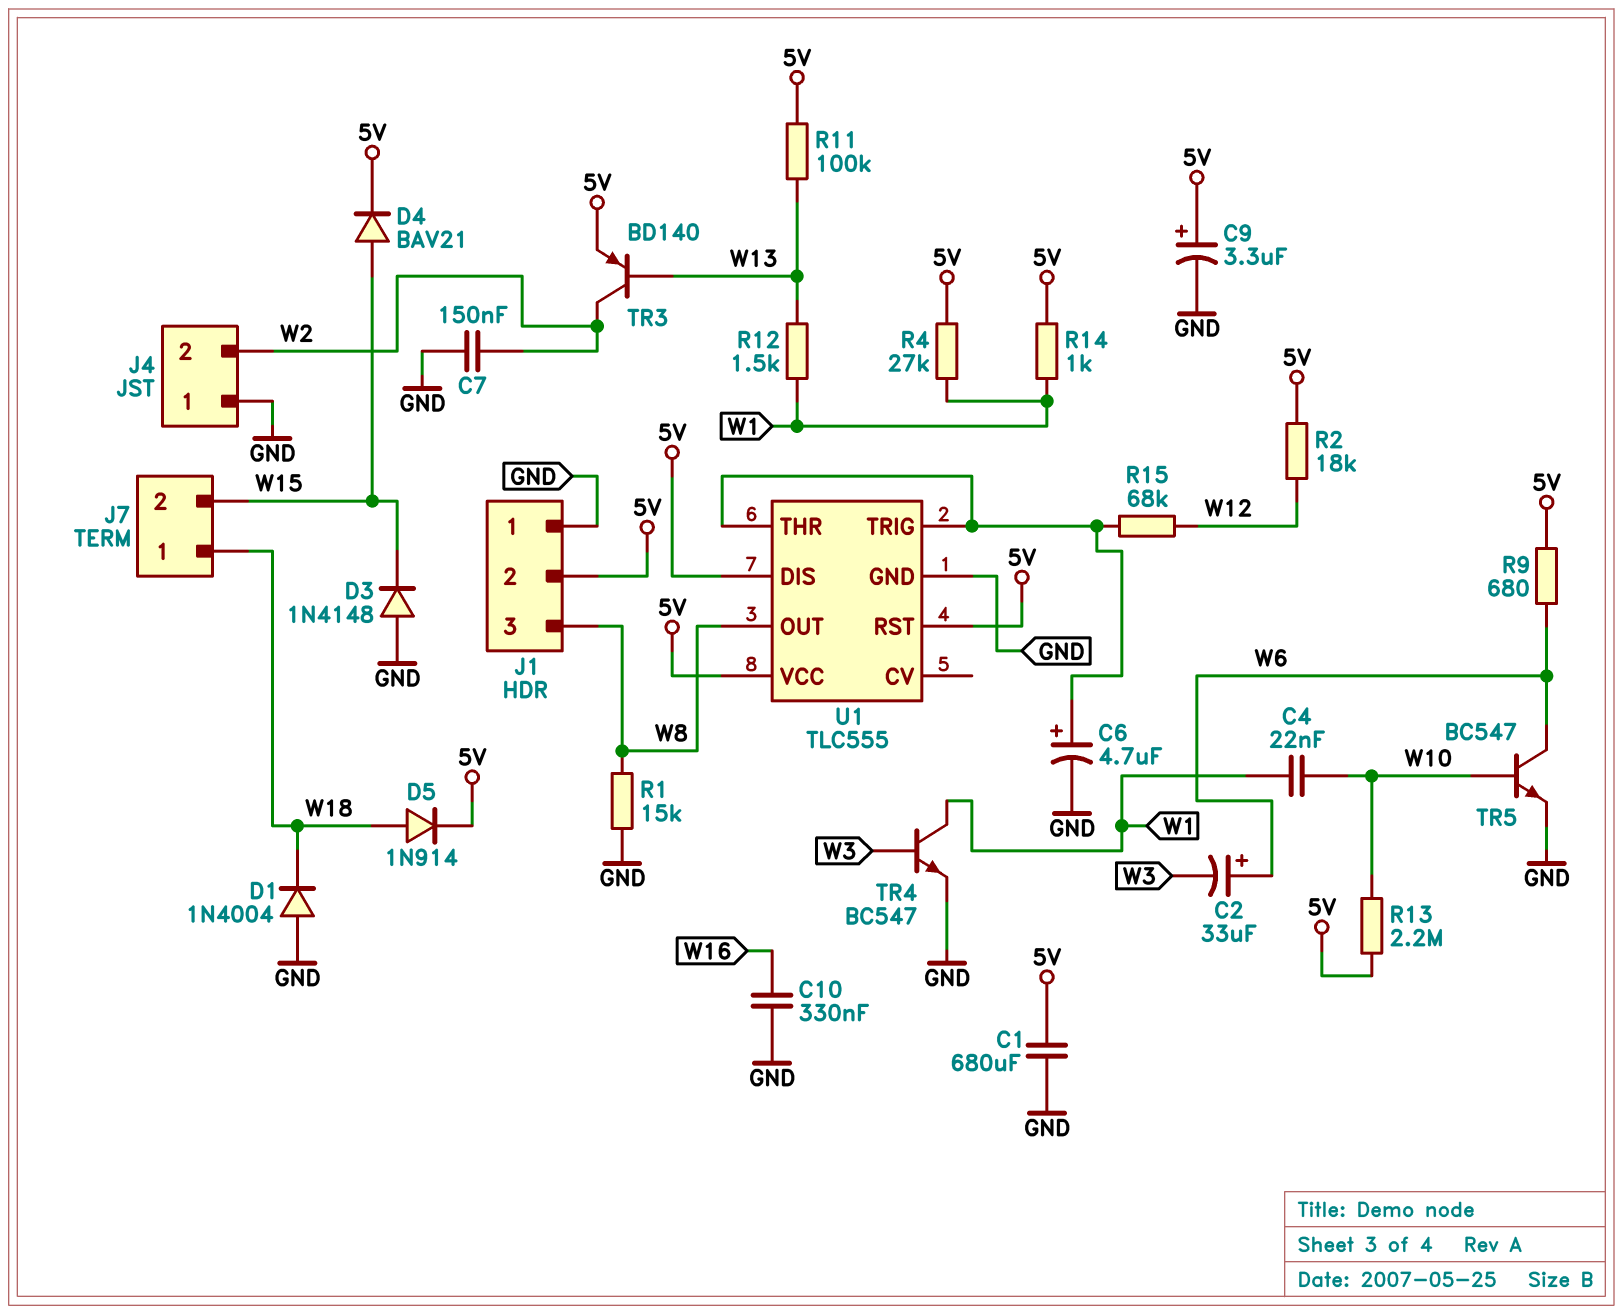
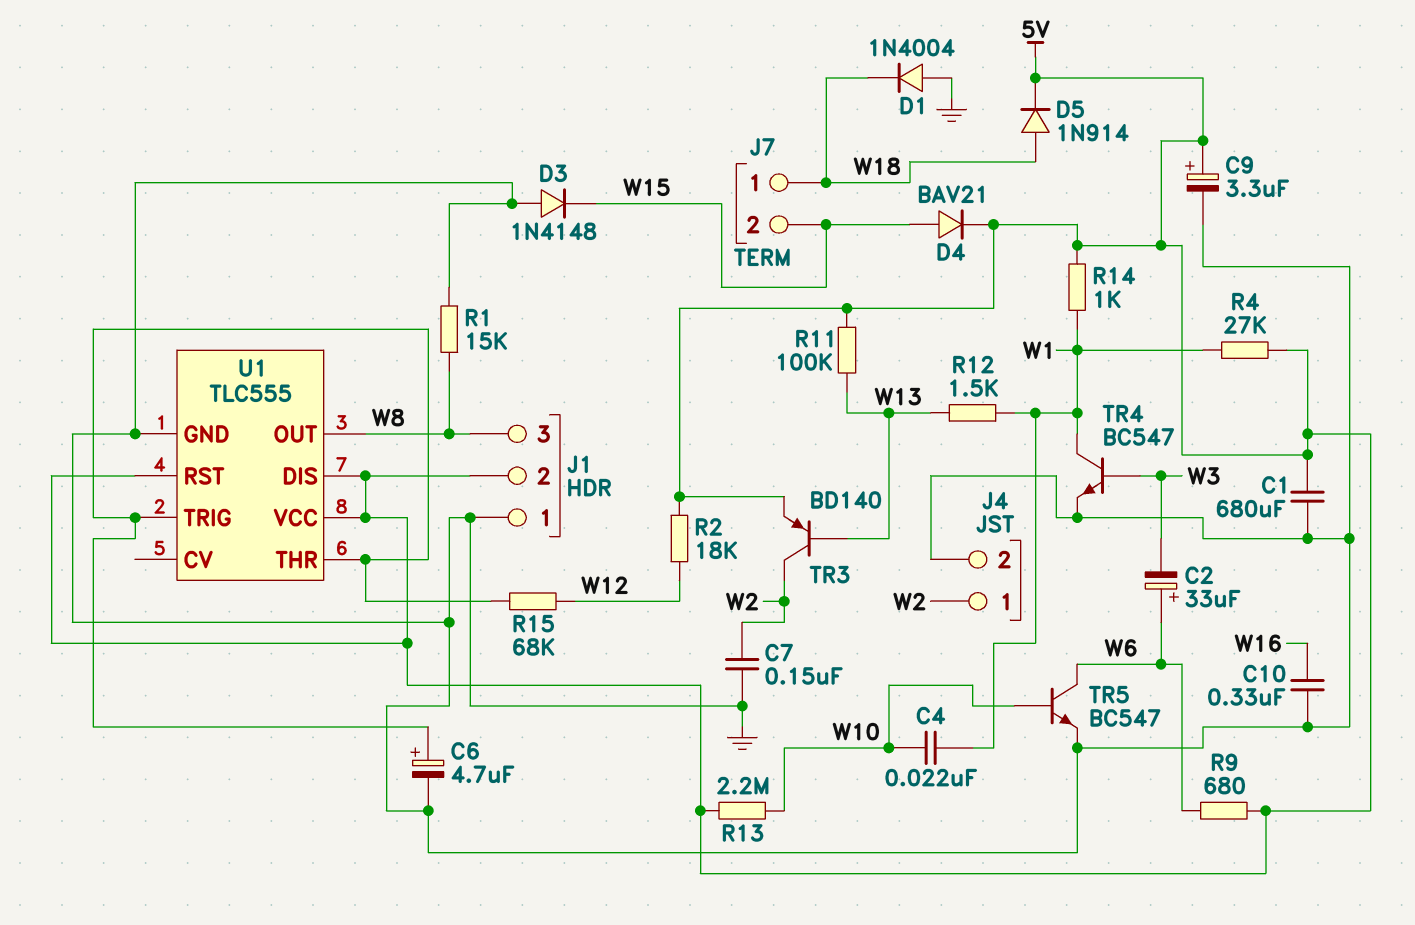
J4 pin 1: GND -> W2
J4 pin 2: W2 -> GND

